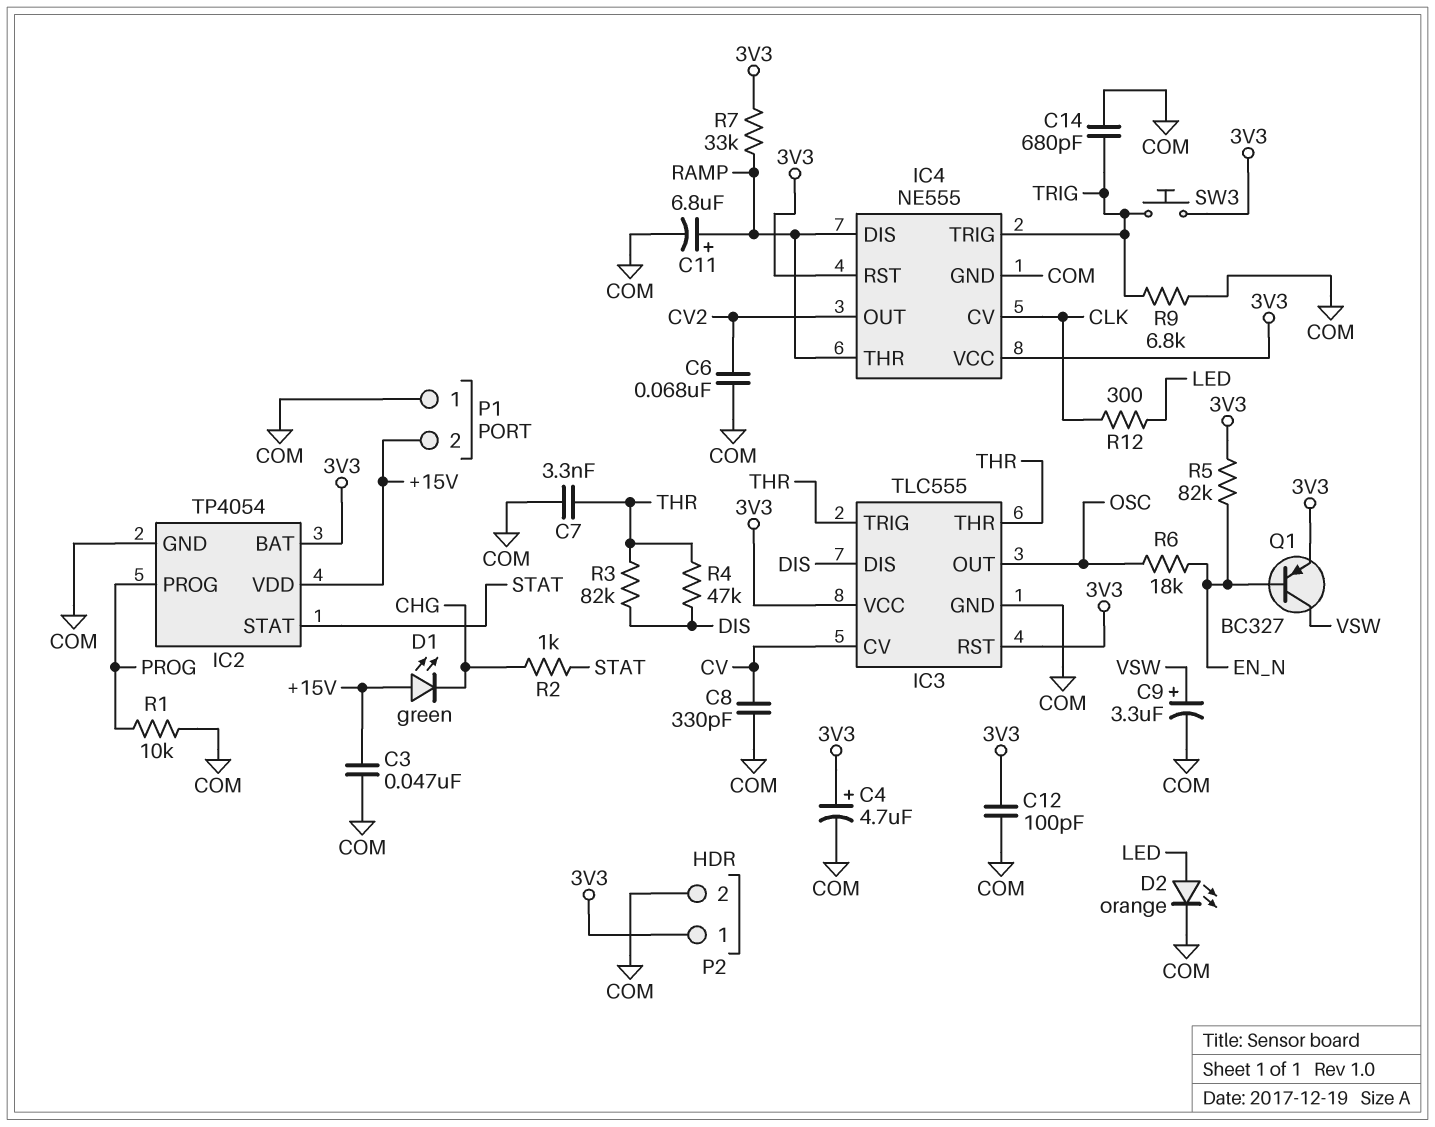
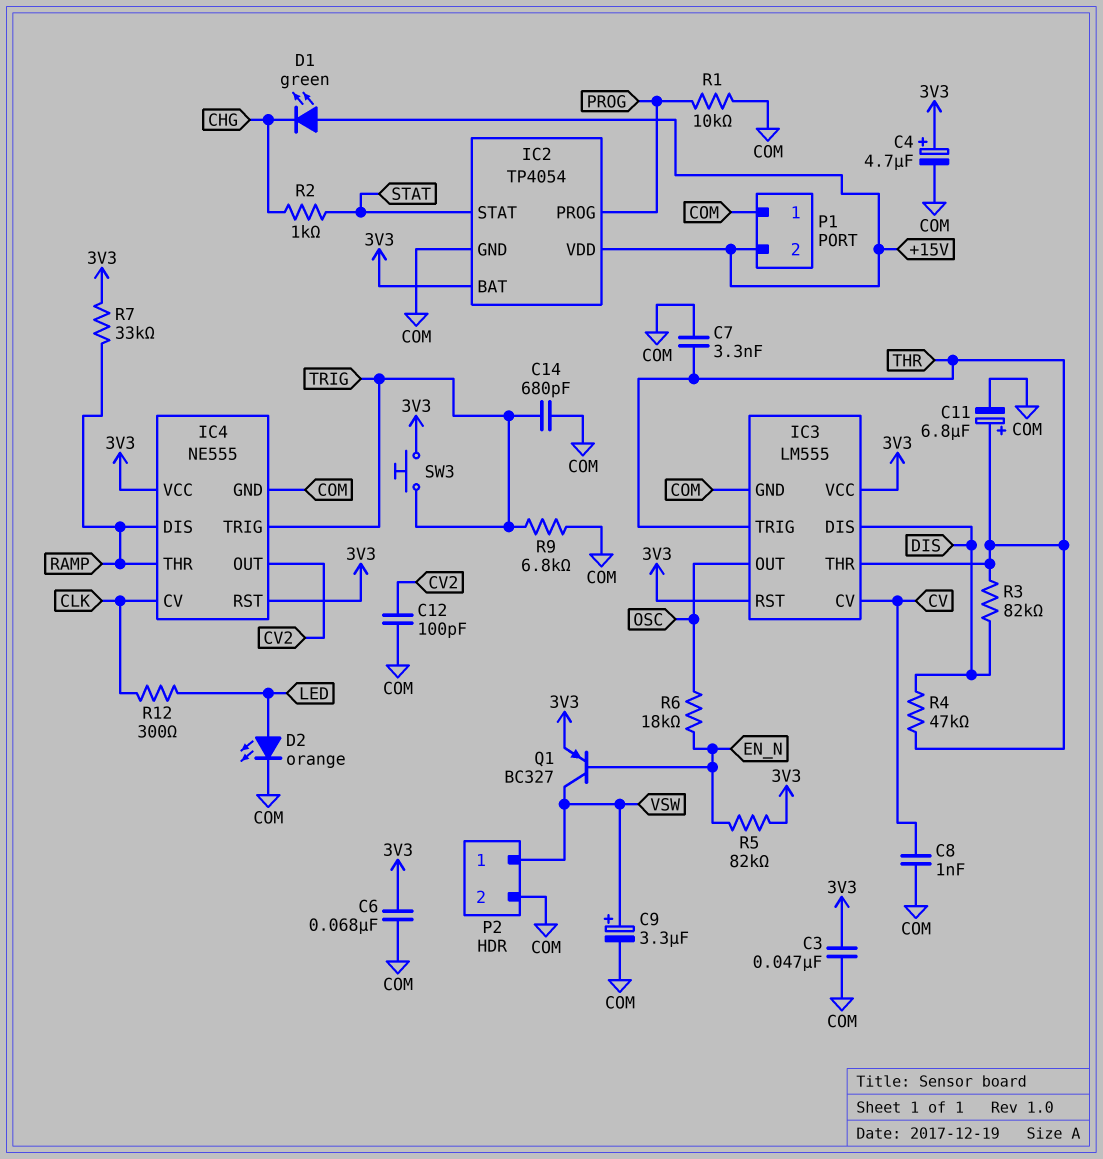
C3: 47nF (+15V, COM) -> 47nF (3V3, COM)
C6: 68nF (COM, CV2) -> 68nF (3V3, COM)
C8: 330pF (COM, CV) -> 1nF (COM, CV)
C11: 6.8uF (plus RAMP, minus COM) -> 6.8uF (plus THR, minus COM)
C12: 100pF (3V3, COM) -> 100pF (COM, CV2)
IC3: TLC555 -> LM555
P2 pin 1: 3V3 -> VSW

